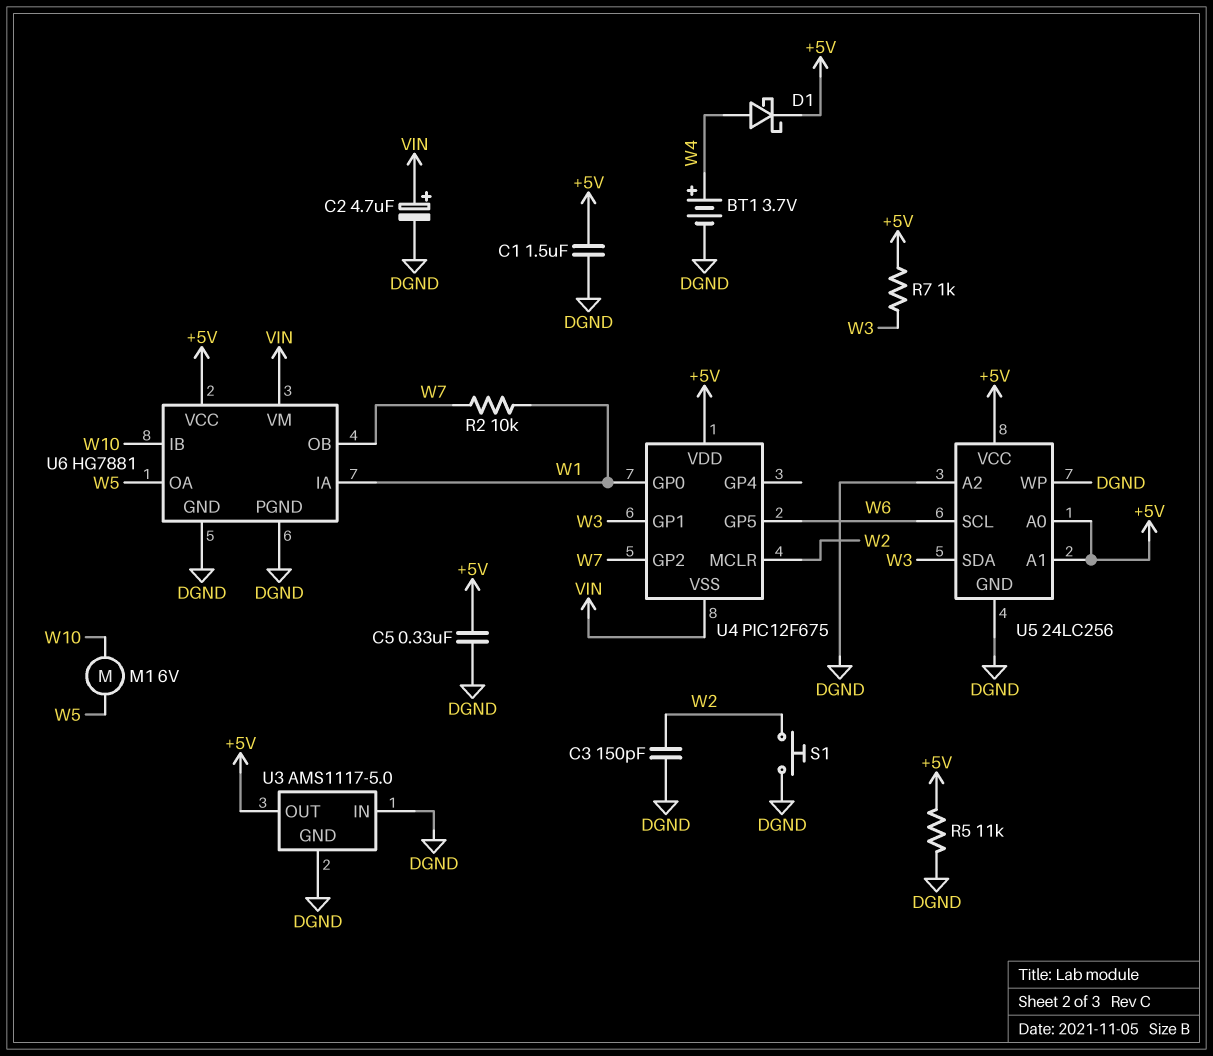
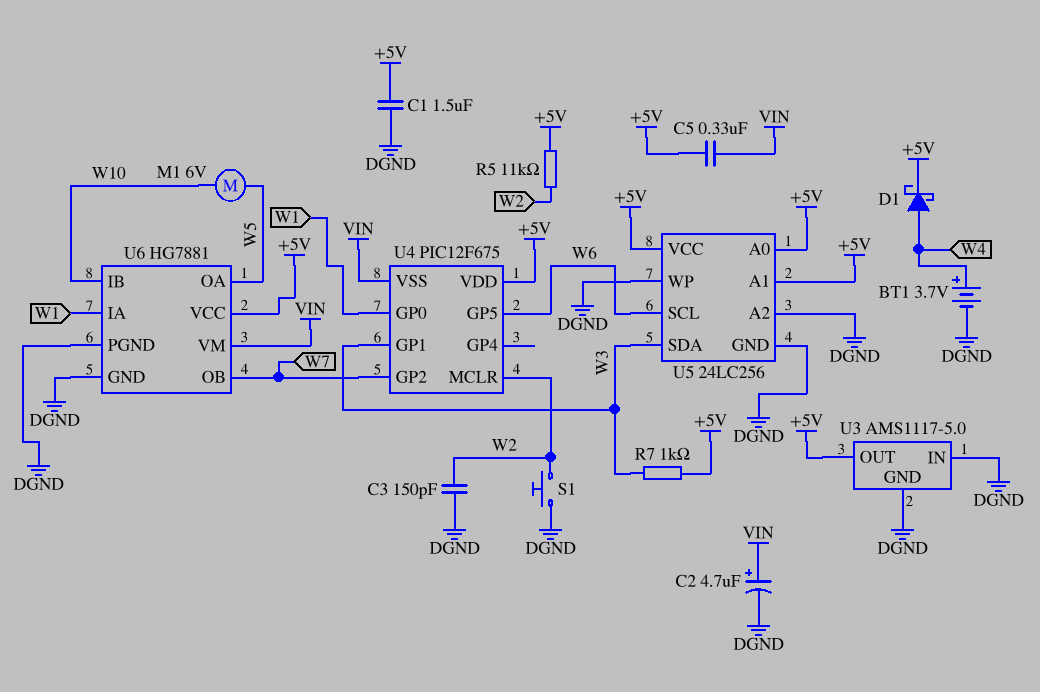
C5: 330nF (+5V, DGND) -> 330nF (+5V, VIN)
R2: 10k (W1, W7) -> none
R5: 11k (+5V, DGND) -> 11k (+5V, W2)

